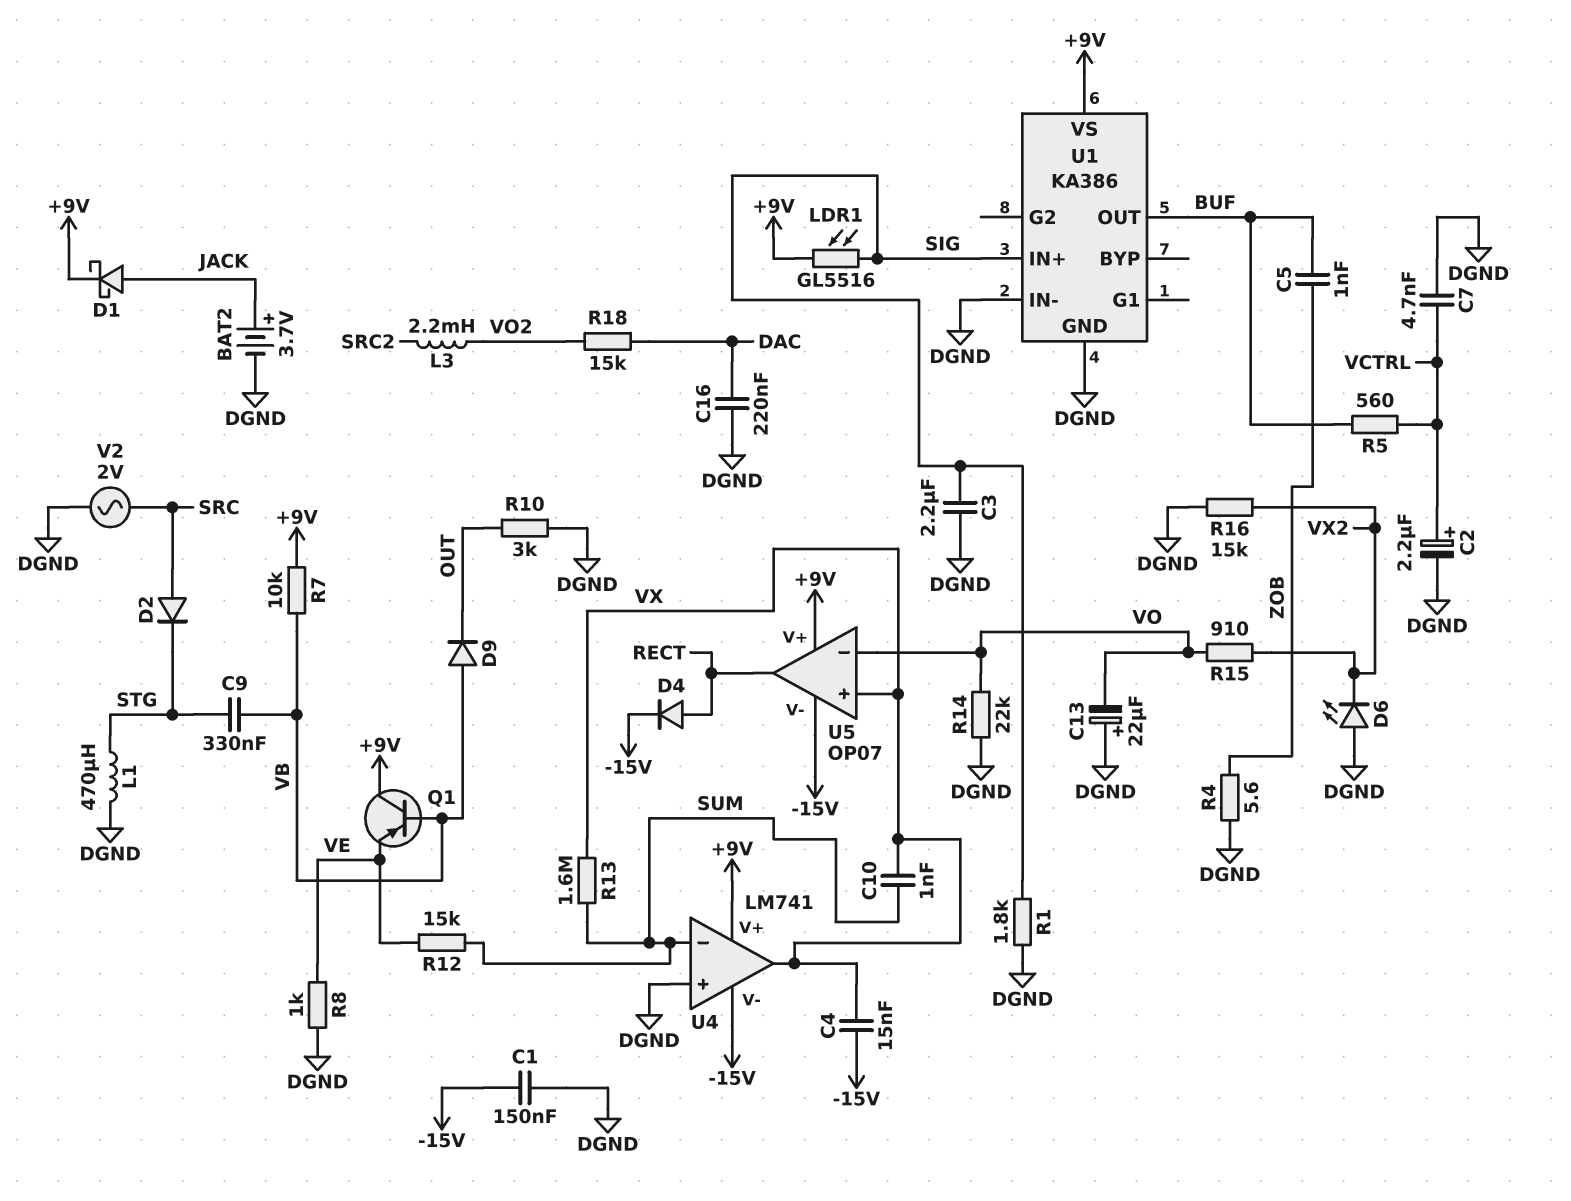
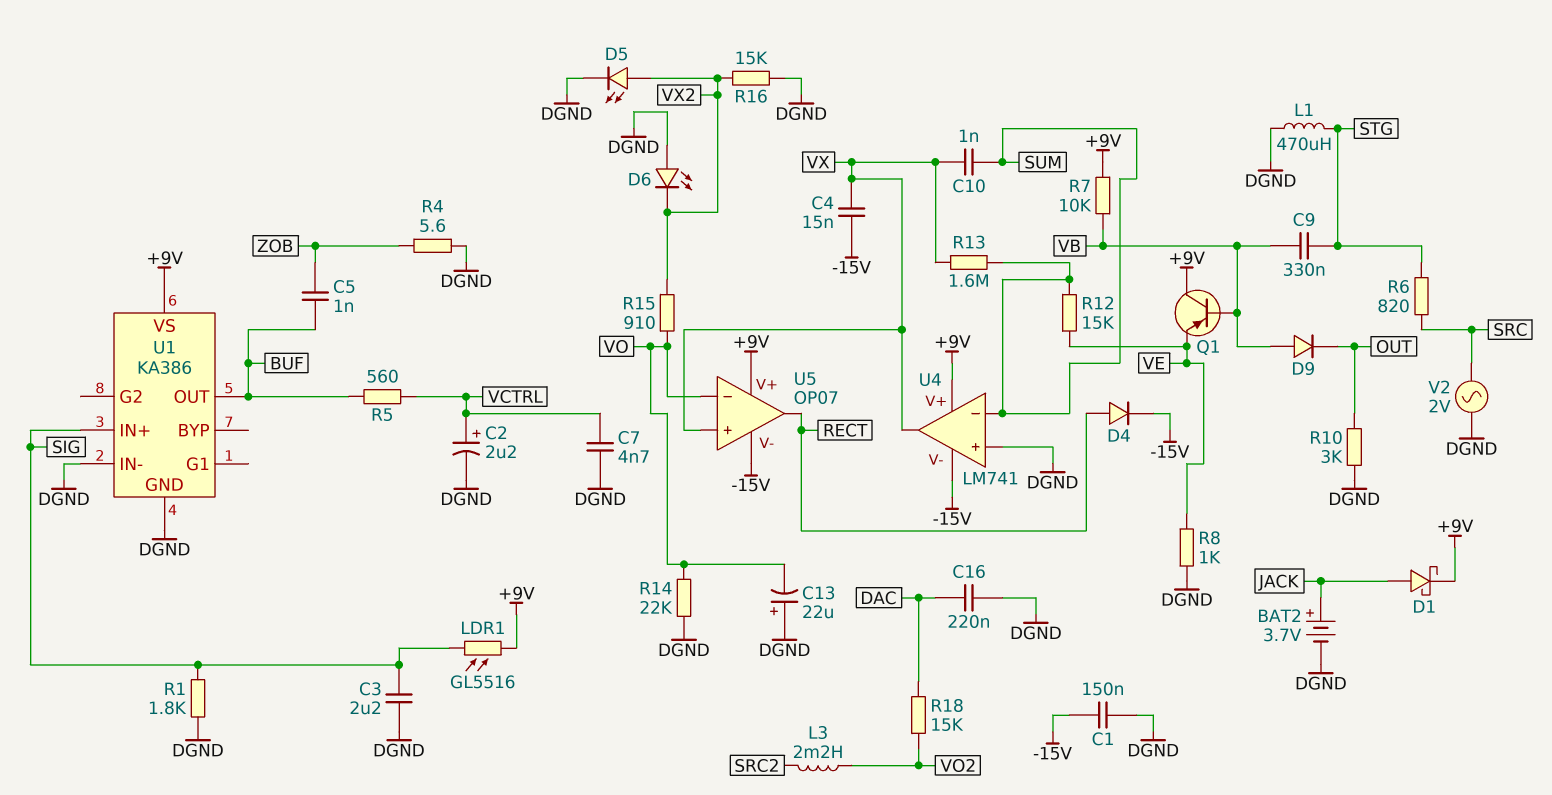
D2: diode (A SRC, K STG) -> none
D5: none -> LED (A VX2, K DGND)
R6: none -> 820 (SRC, STG)

